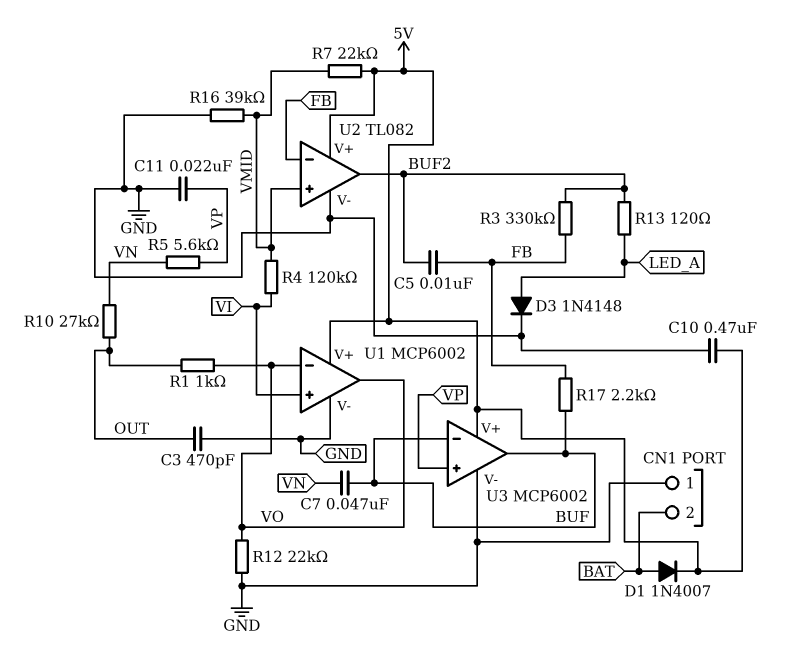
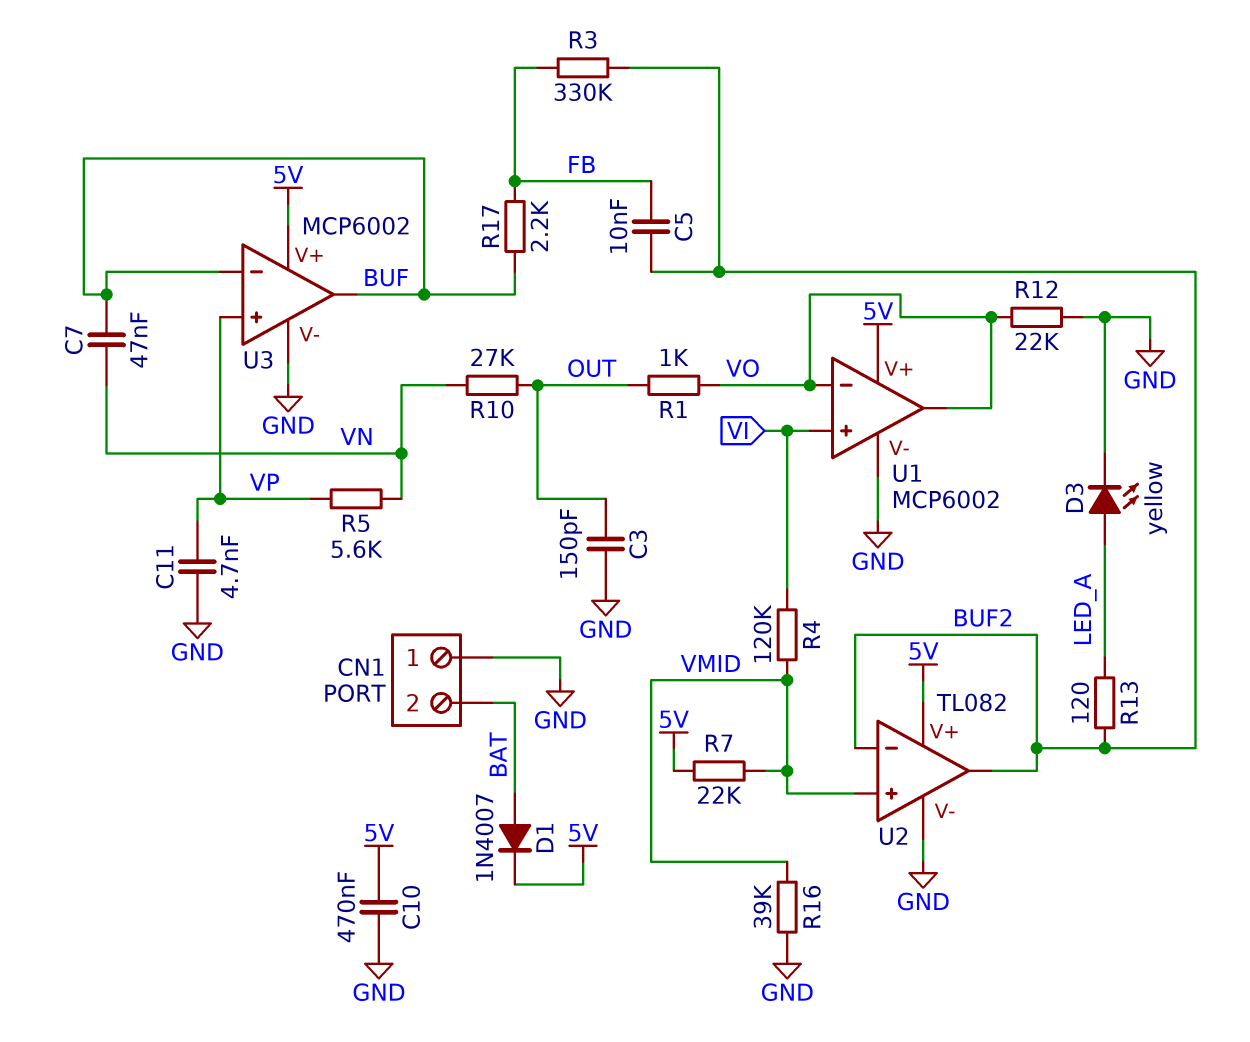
C3: 470pF (GND, OUT) -> 150pF (GND, OUT)
C11: 22nF (GND, VP) -> 4.7nF (GND, VP)
D3: diode 1N4148 (A LED_A, K GND) -> LED yellow (A LED_A, K GND)
U2 pin in-: FB -> BUF2

